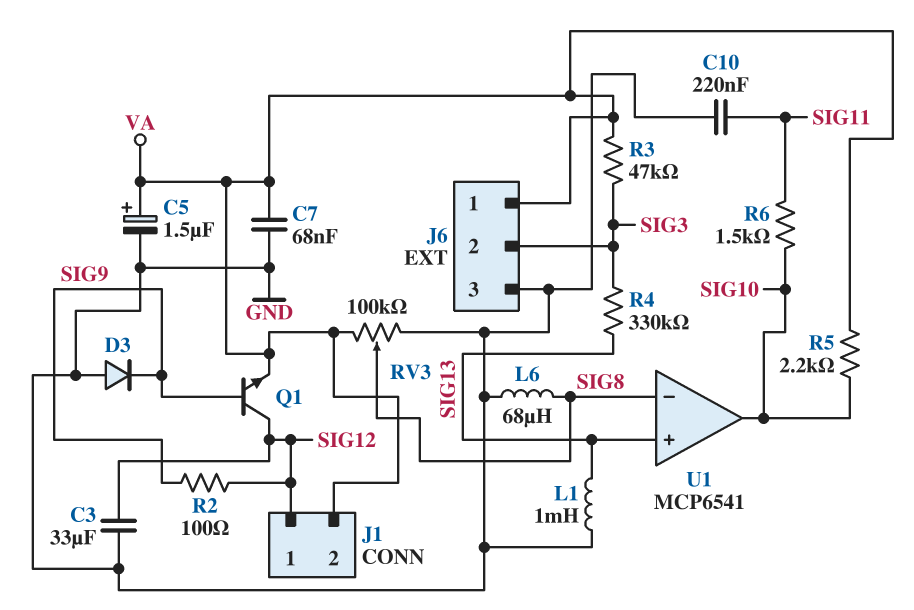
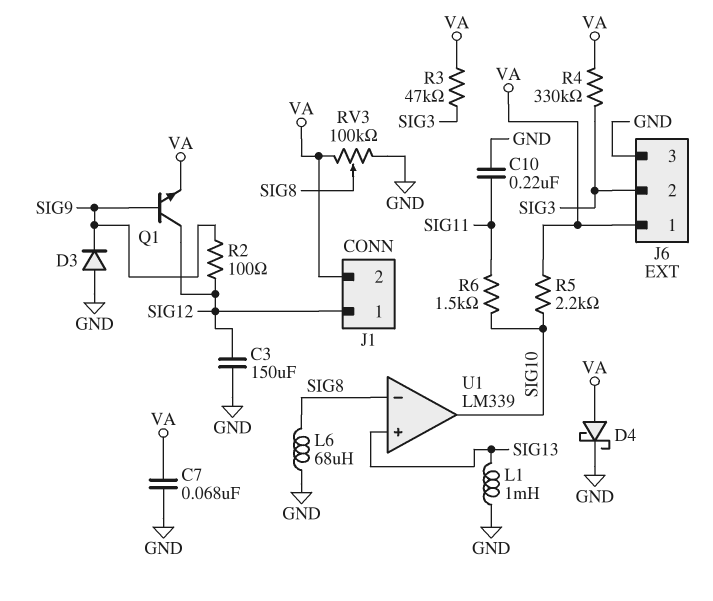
C3: 33uF (GND, SIG12) -> 150uF (GND, SIG12)
C5: 1.5uF (plus VA, minus GND) -> none
D4: none -> schottky (A VA, K GND)
R4: 330k (SIG3, SIG13) -> 330k (SIG3, VA)
U1: MCP6541 -> LM339

